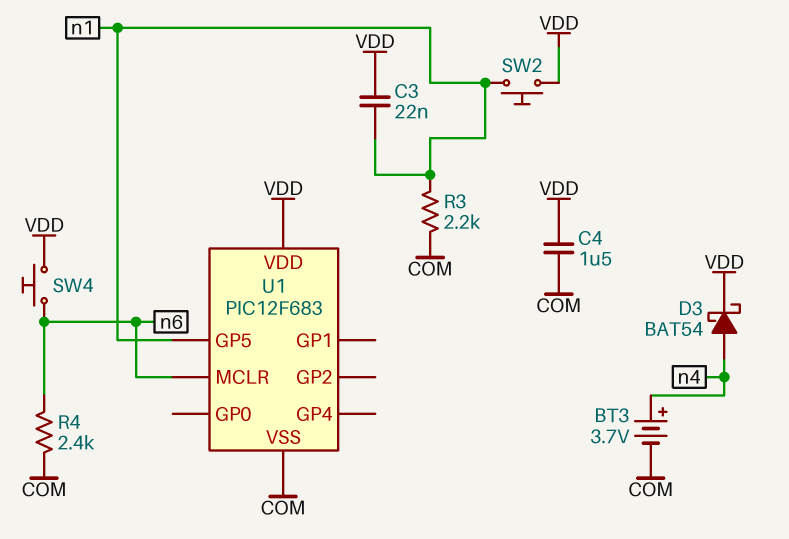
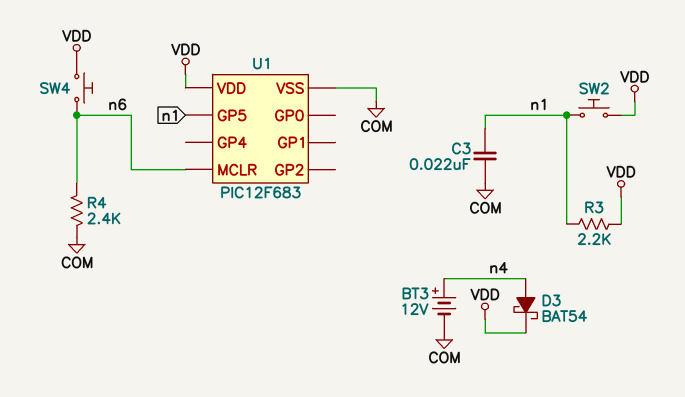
BT3: 3.7V (plus n4, minus COM) -> 12V (plus n4, minus COM)
C3: 22nF (VDD, n1) -> 22nF (COM, n1)
C4: 1.5uF (COM, VDD) -> none
R3: 2.2k (COM, n1) -> 2.2k (VDD, n1)

